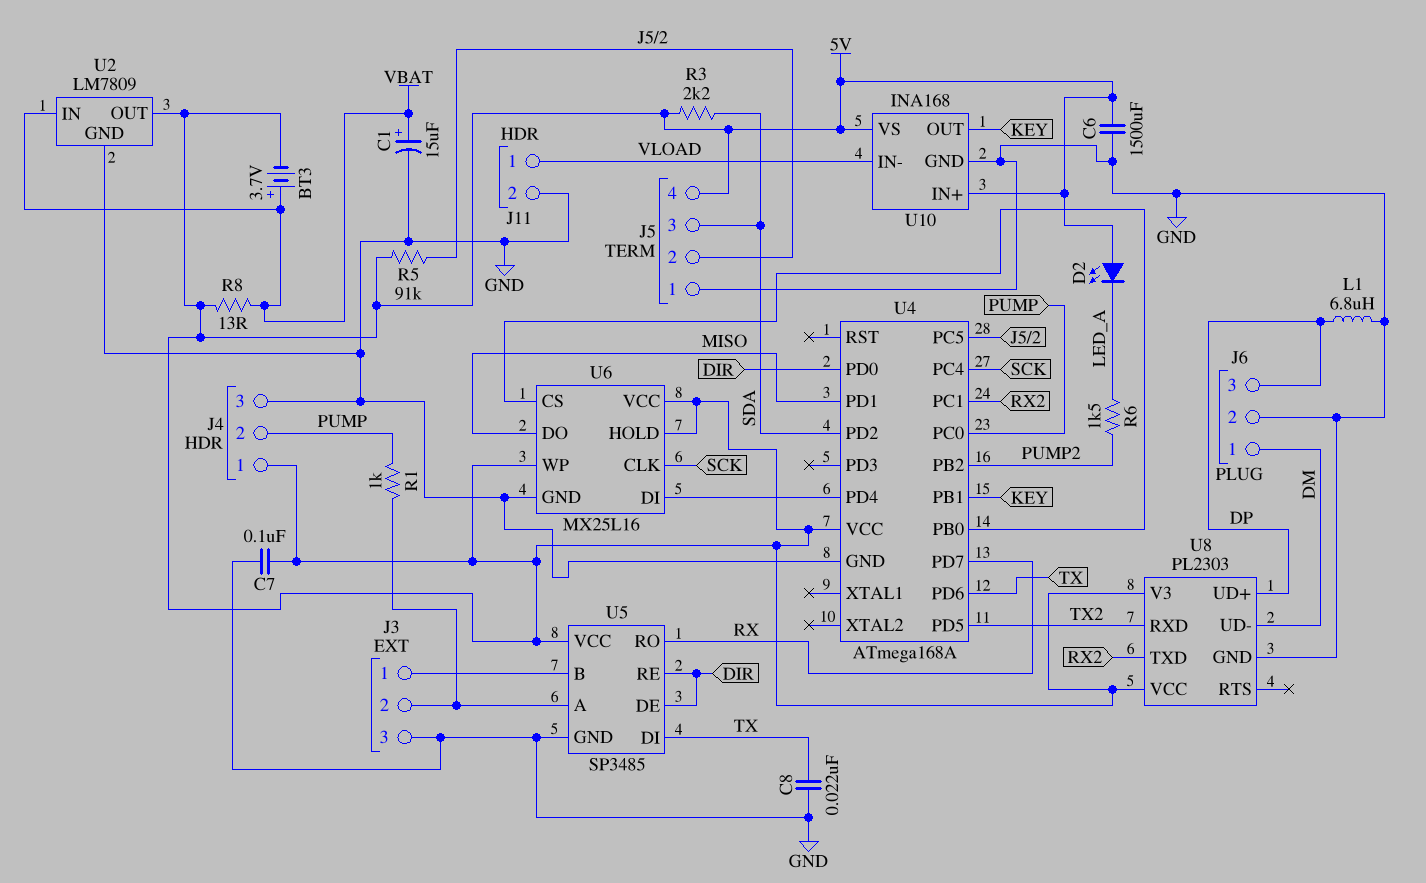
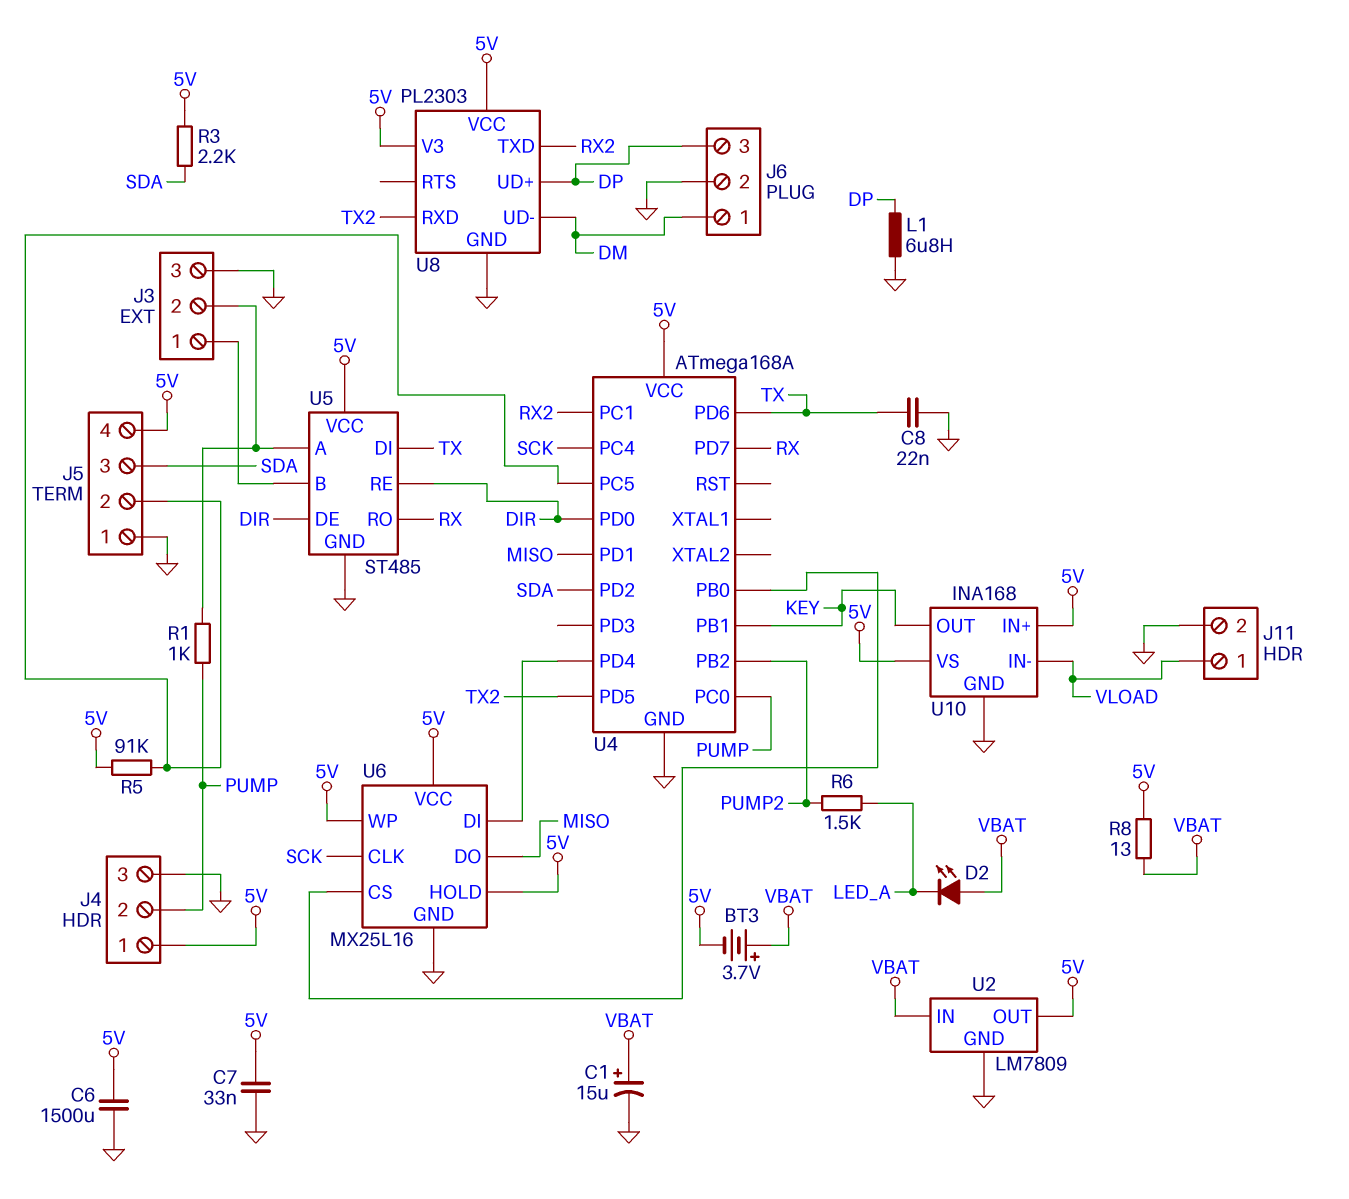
C7: 100nF (5V, GND) -> 33nF (5V, GND)
D2: LED (A 5V, K LED_A) -> LED (A VBAT, K LED_A)
U5: SP3485 -> ST485

